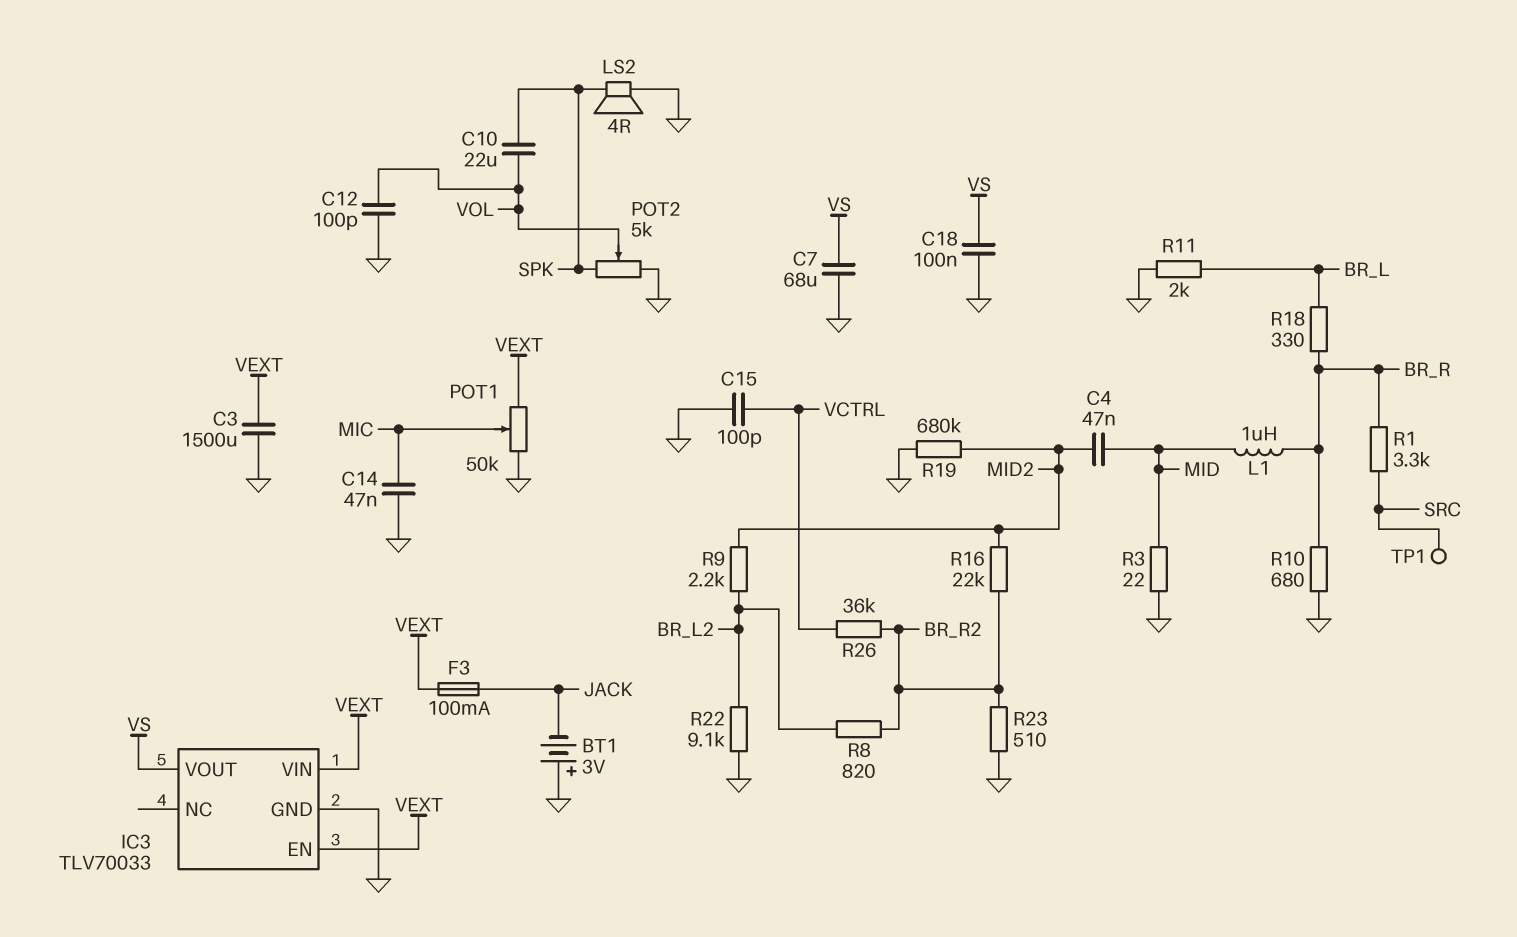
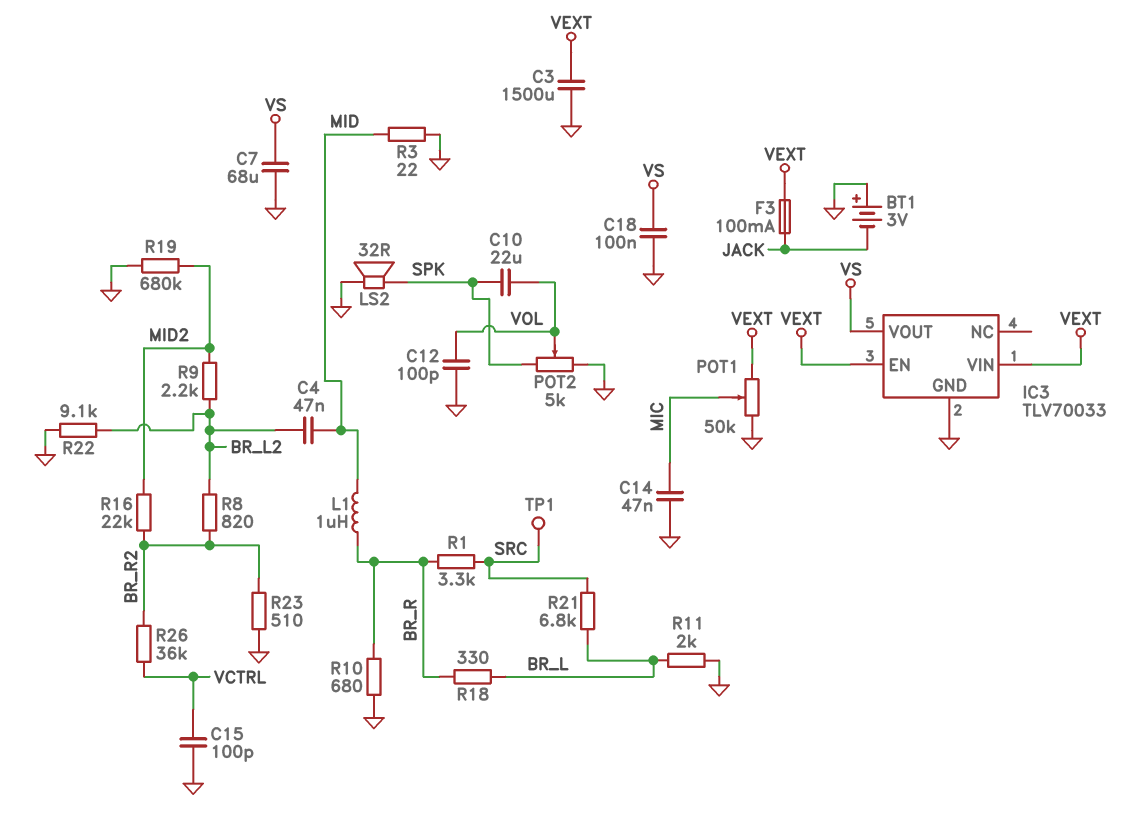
C4: 47nF (MID, MID2) -> 47nF (BR_L2, MID)
LS2: speaker 4R (GND, SPK) -> speaker 32R (GND, SPK)
R21: none -> 6.8k (BR_L, SRC)

